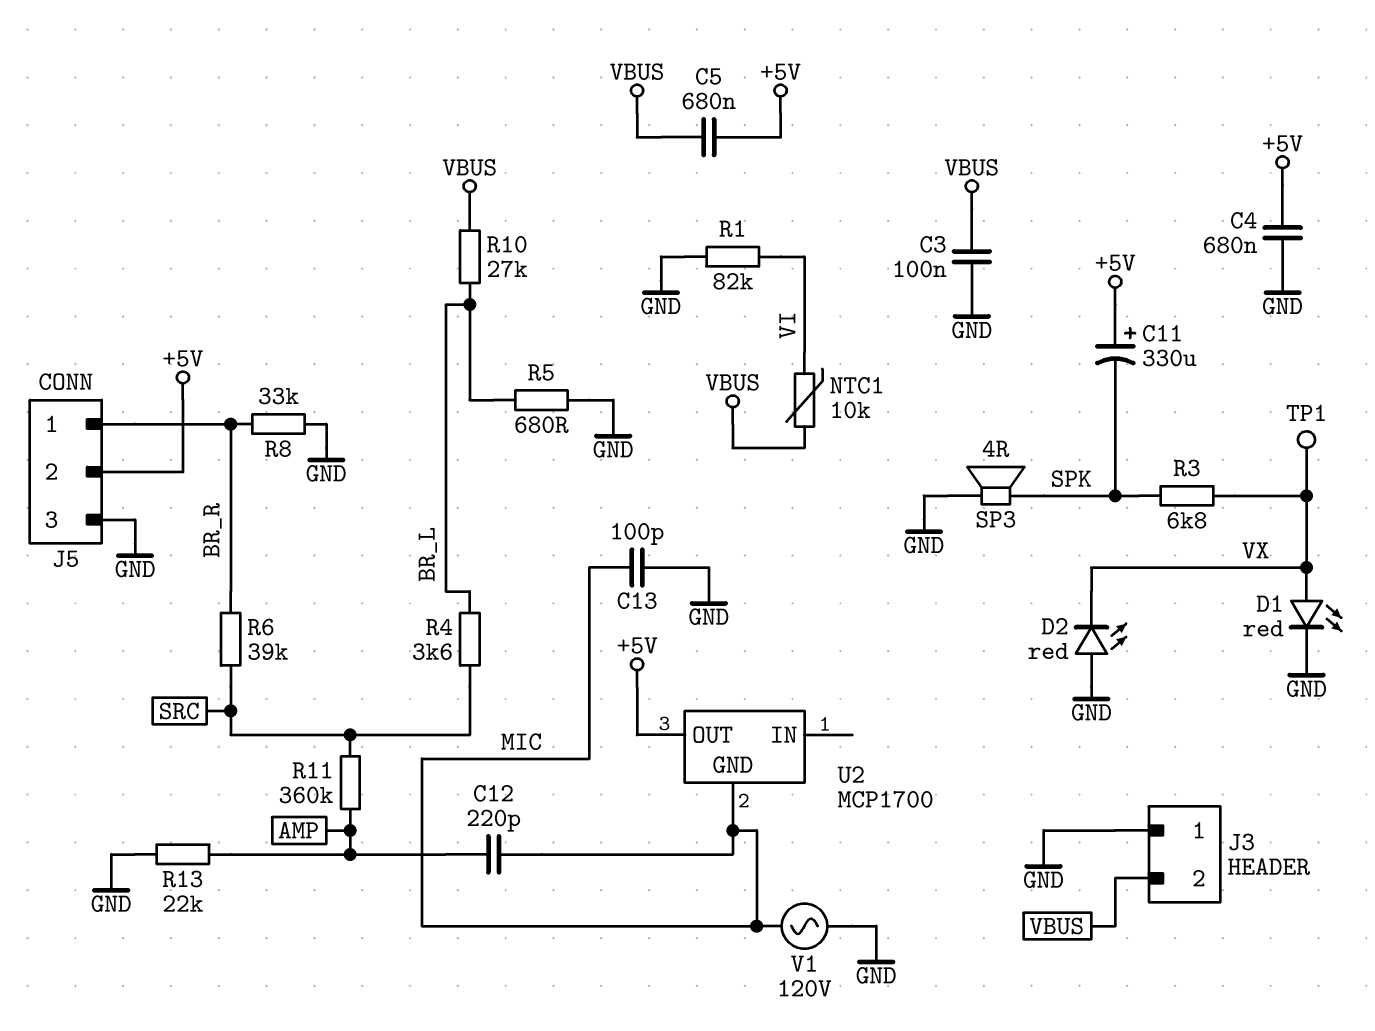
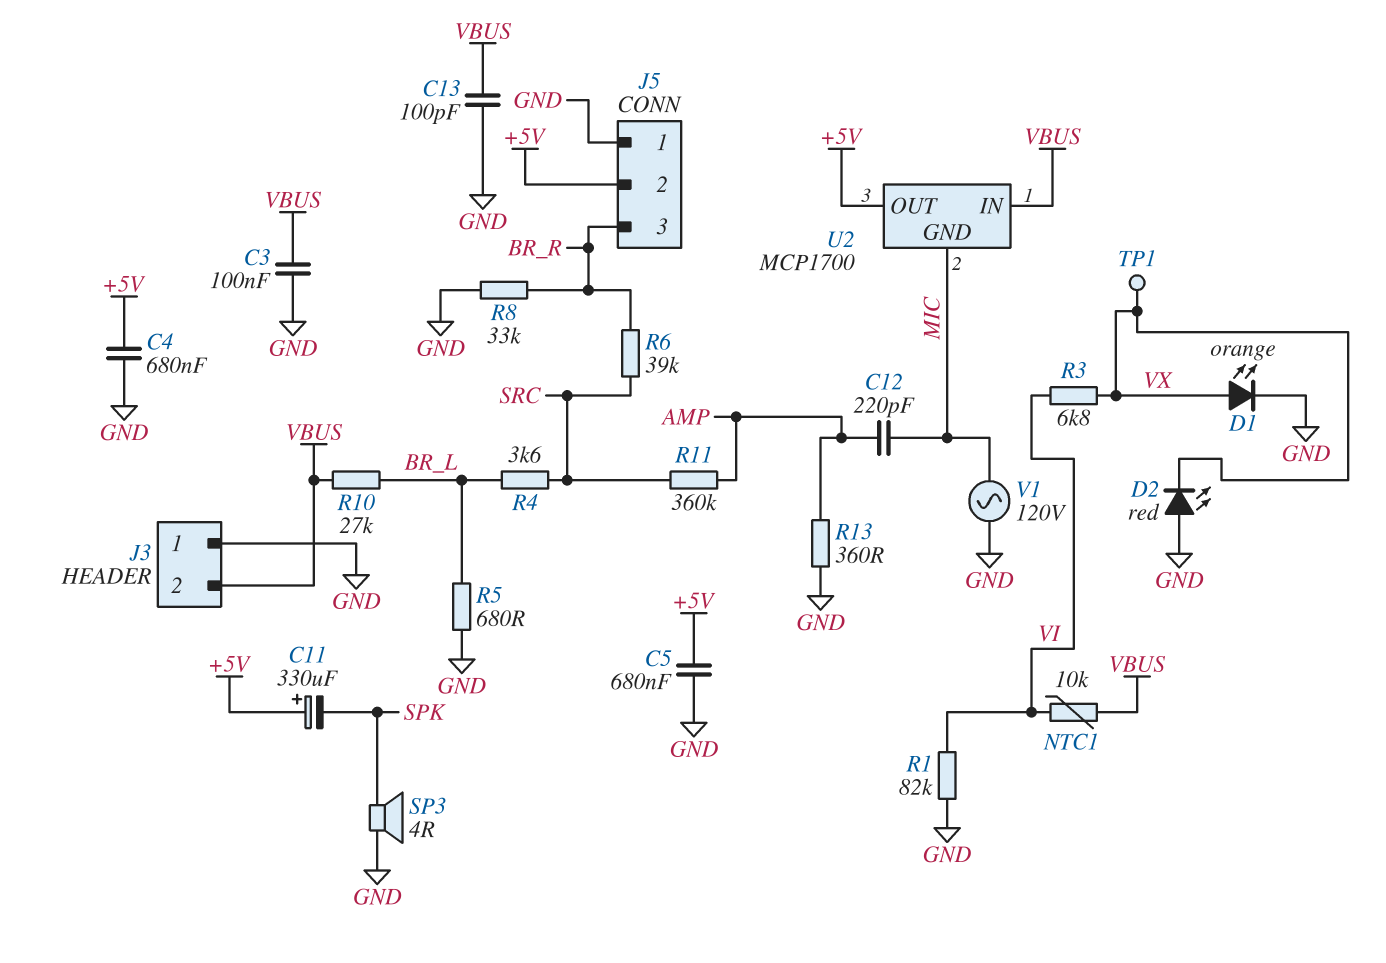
C5: 680nF (+5V, VBUS) -> 680nF (+5V, GND)
C13: 100pF (GND, MIC) -> 100pF (GND, VBUS)
D1: LED red (A VX, K GND) -> LED orange (A VX, K GND)
J5 pin 1: BR_R -> GND
J5 pin 3: GND -> BR_R
R3: 6.8k (SPK, VX) -> 6.8k (VI, VX)
R13: 22k (AMP, GND) -> 360 (AMP, GND)
U2 pin IN: none -> VBUS

